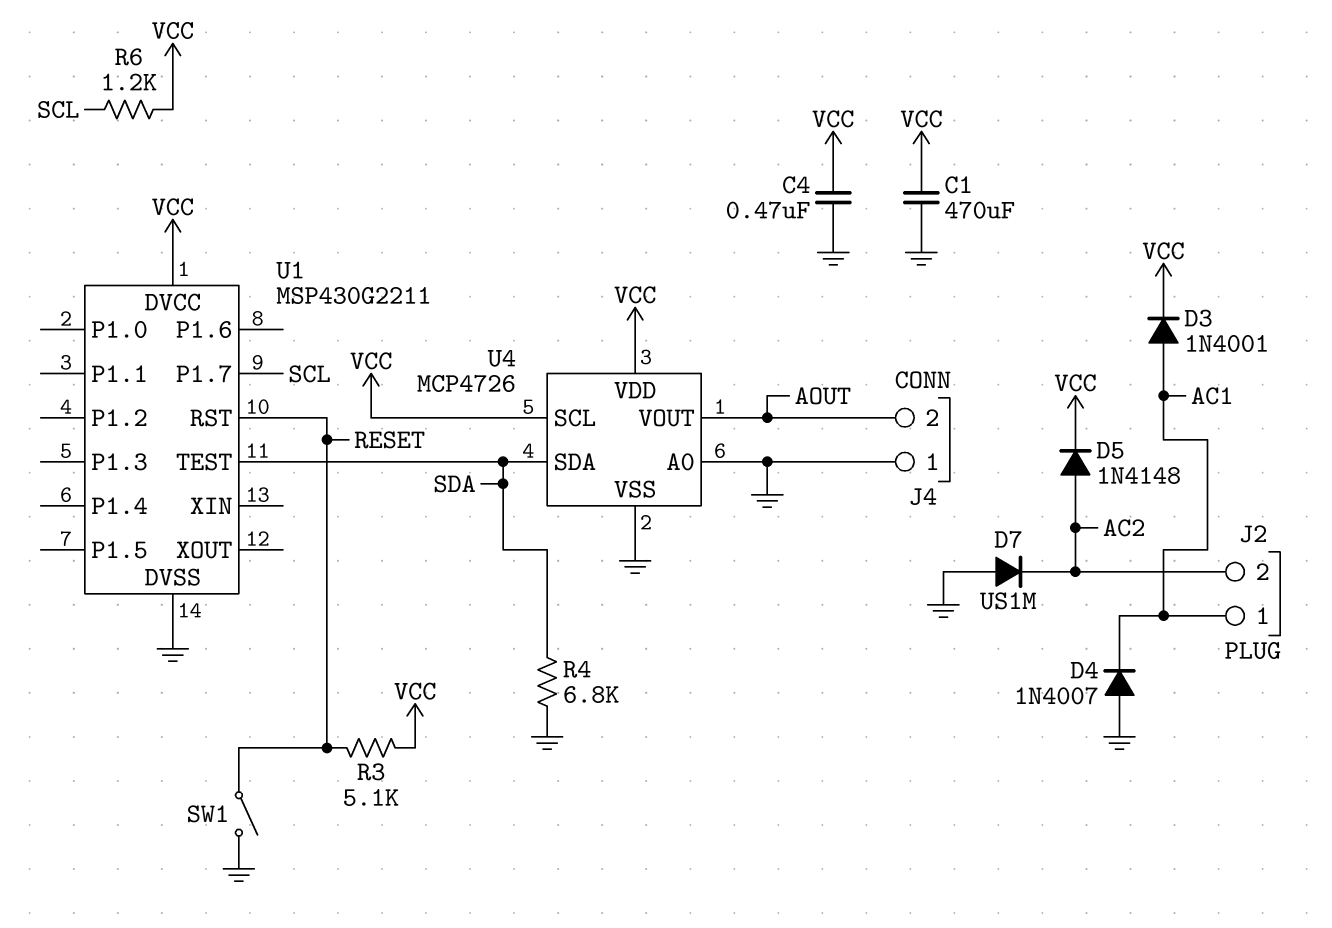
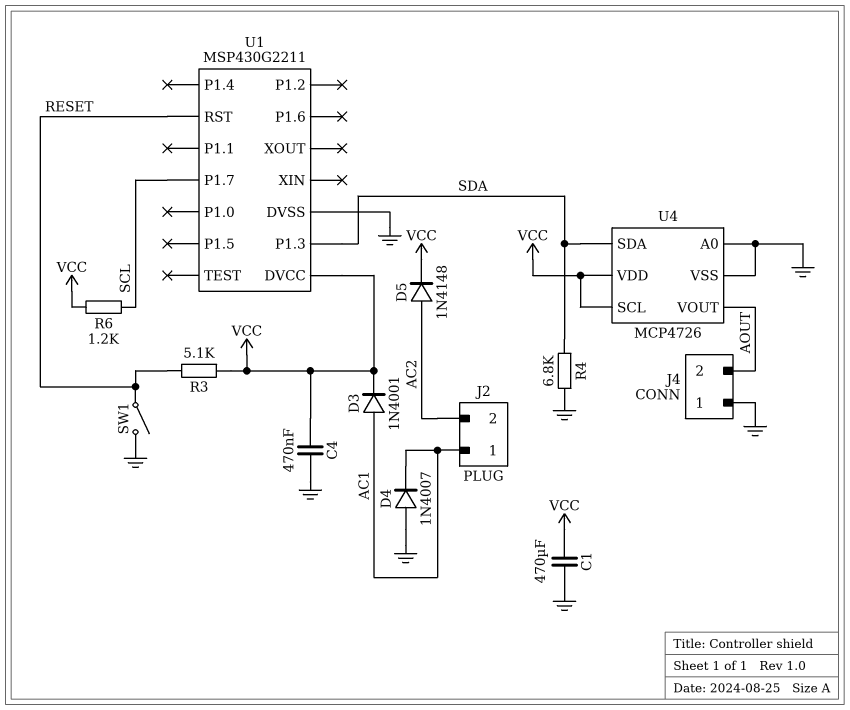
D7: diode US1M (A GND, K AC2) -> none
U1 pin P1.3: none -> SDA
U1 pin TEST: SDA -> none

